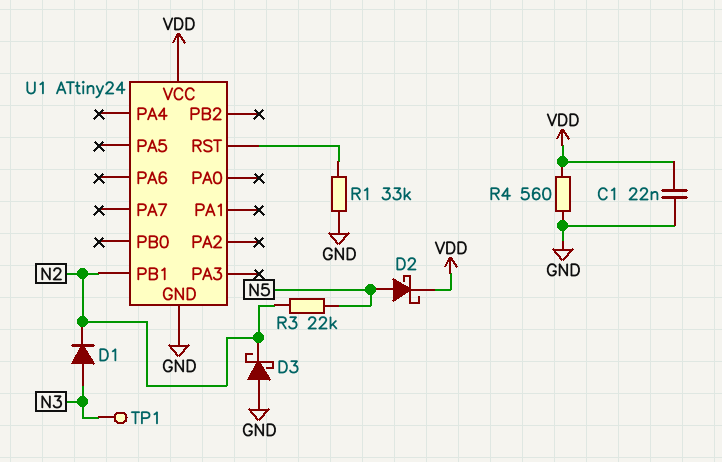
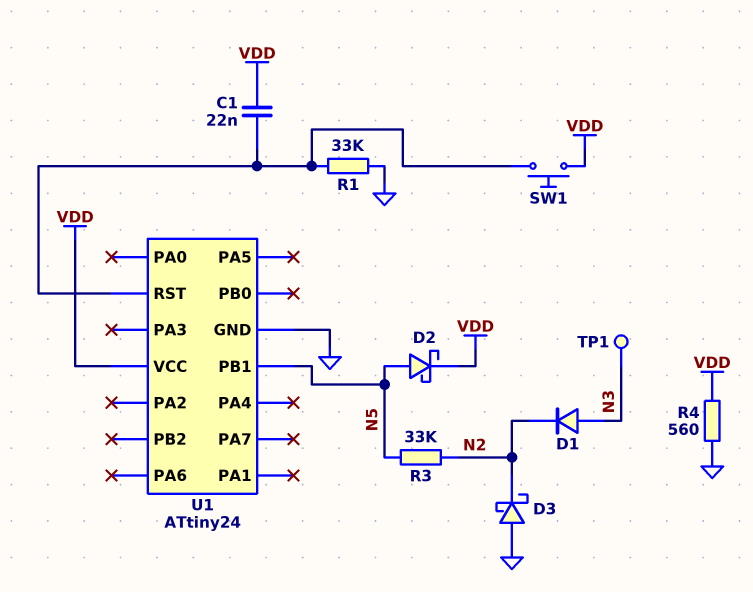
C1: 22nF (GND, VDD) -> 22nF (U1/RST, VDD)
R3: 22k (N2, N5) -> 33k (N2, N5)
SW1: none -> button (U1/RST, VDD)
U1 pin PB1: N2 -> N5

